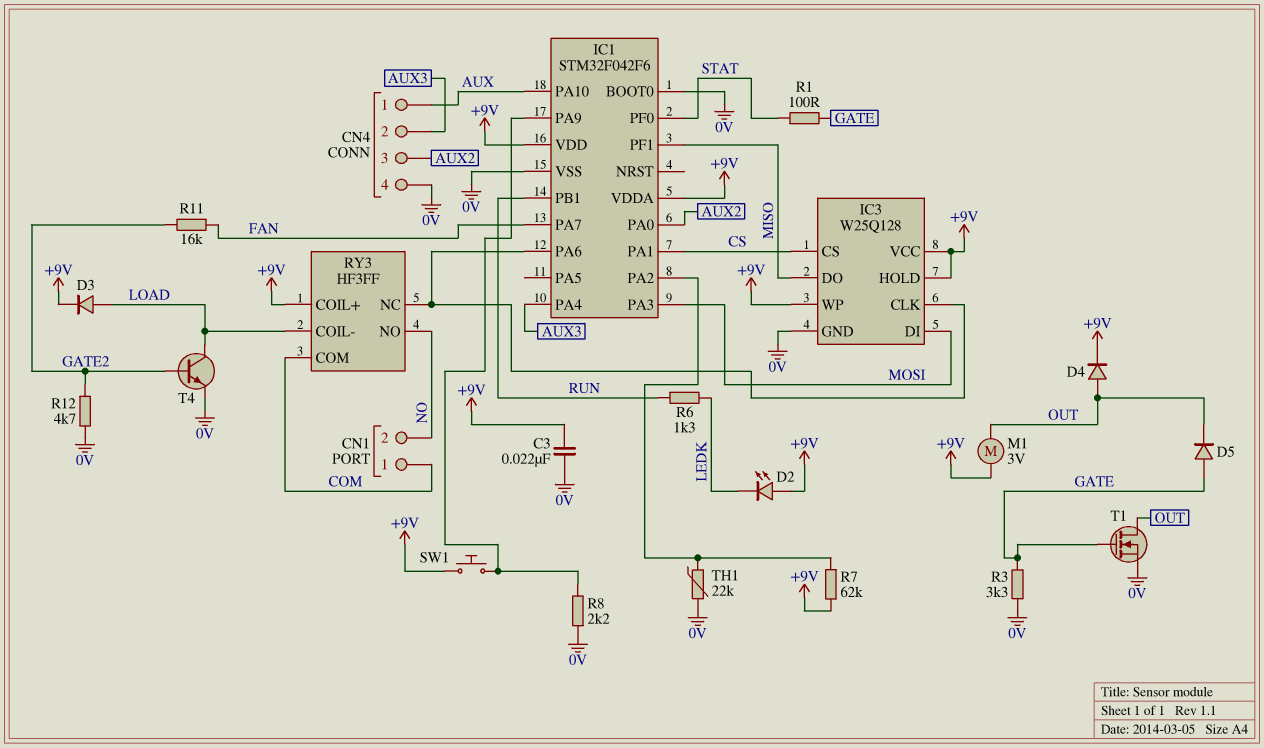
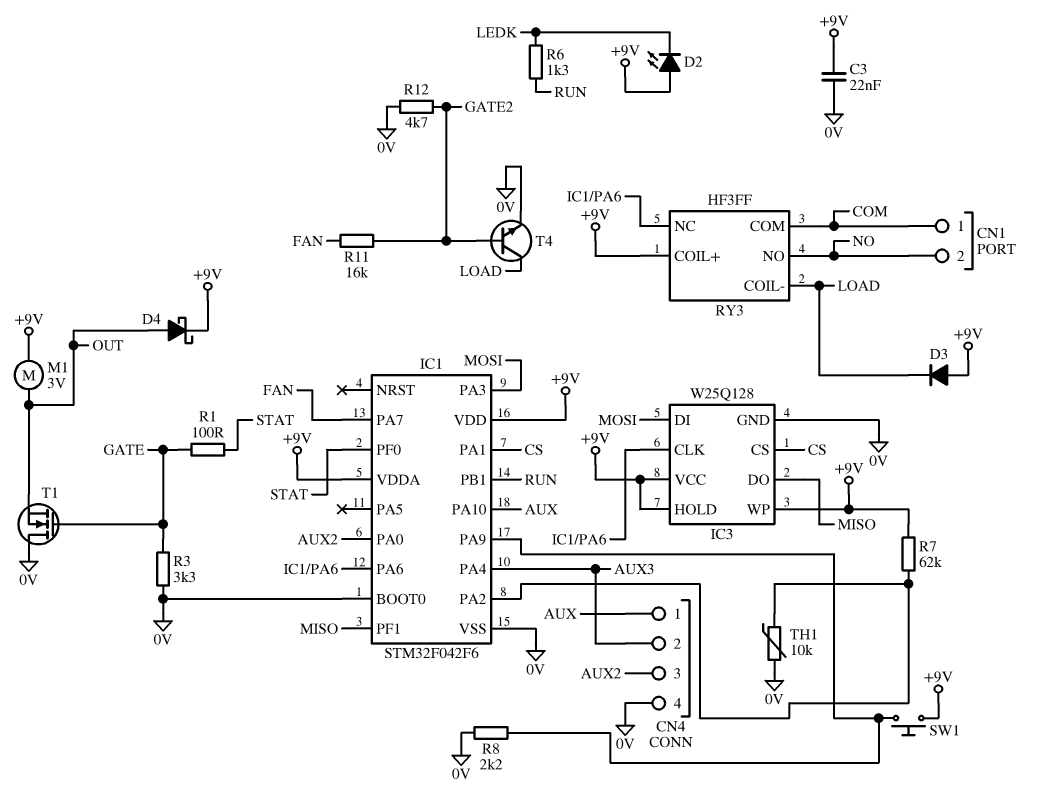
D3: diode (A LOAD, K +9V) -> diode (A +9V, K LOAD)
D4: diode (A OUT, K +9V) -> schottky (A OUT, K +9V)
D5: diode (A GATE, K OUT) -> none
T1: NMOS (G GATE, D OUT, S 0V) -> NMOS (G GATE, D 0V, S OUT)
TH1: 22k (0V, IC1/PA2) -> 10k (0V, IC1/PA2)

